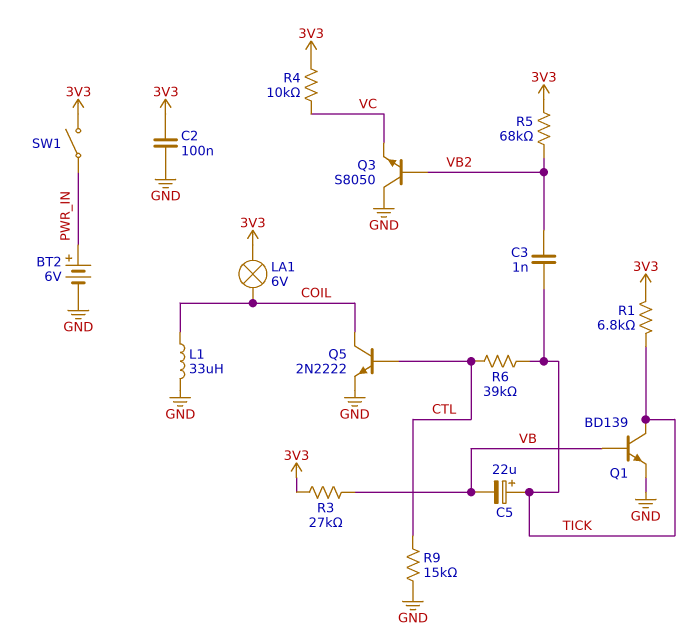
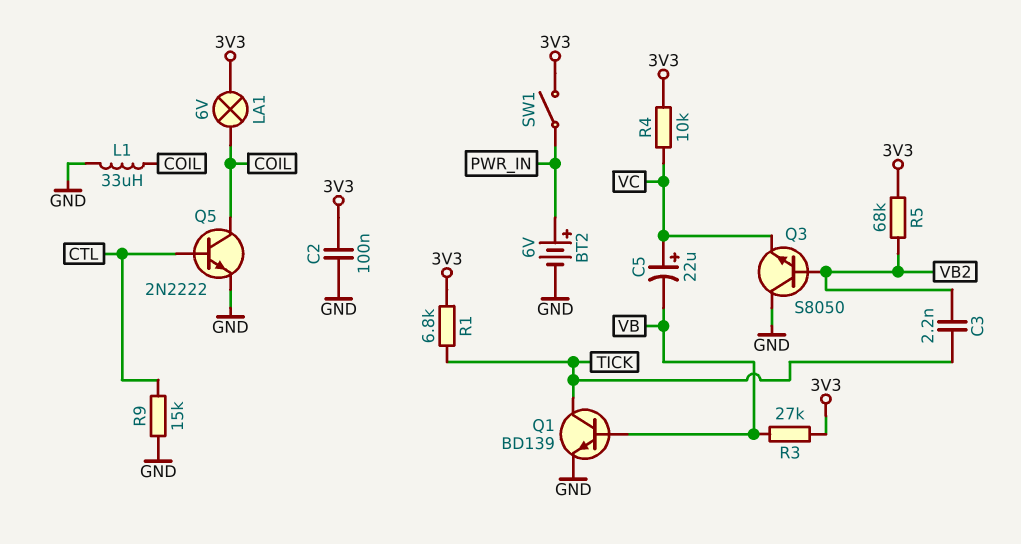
C3: 1nF (TICK, VB2) -> 2.2nF (TICK, VB2)
C5: 22uF (plus TICK, minus VB) -> 22uF (plus VC, minus VB)
R6: 39k (CTL, TICK) -> none

